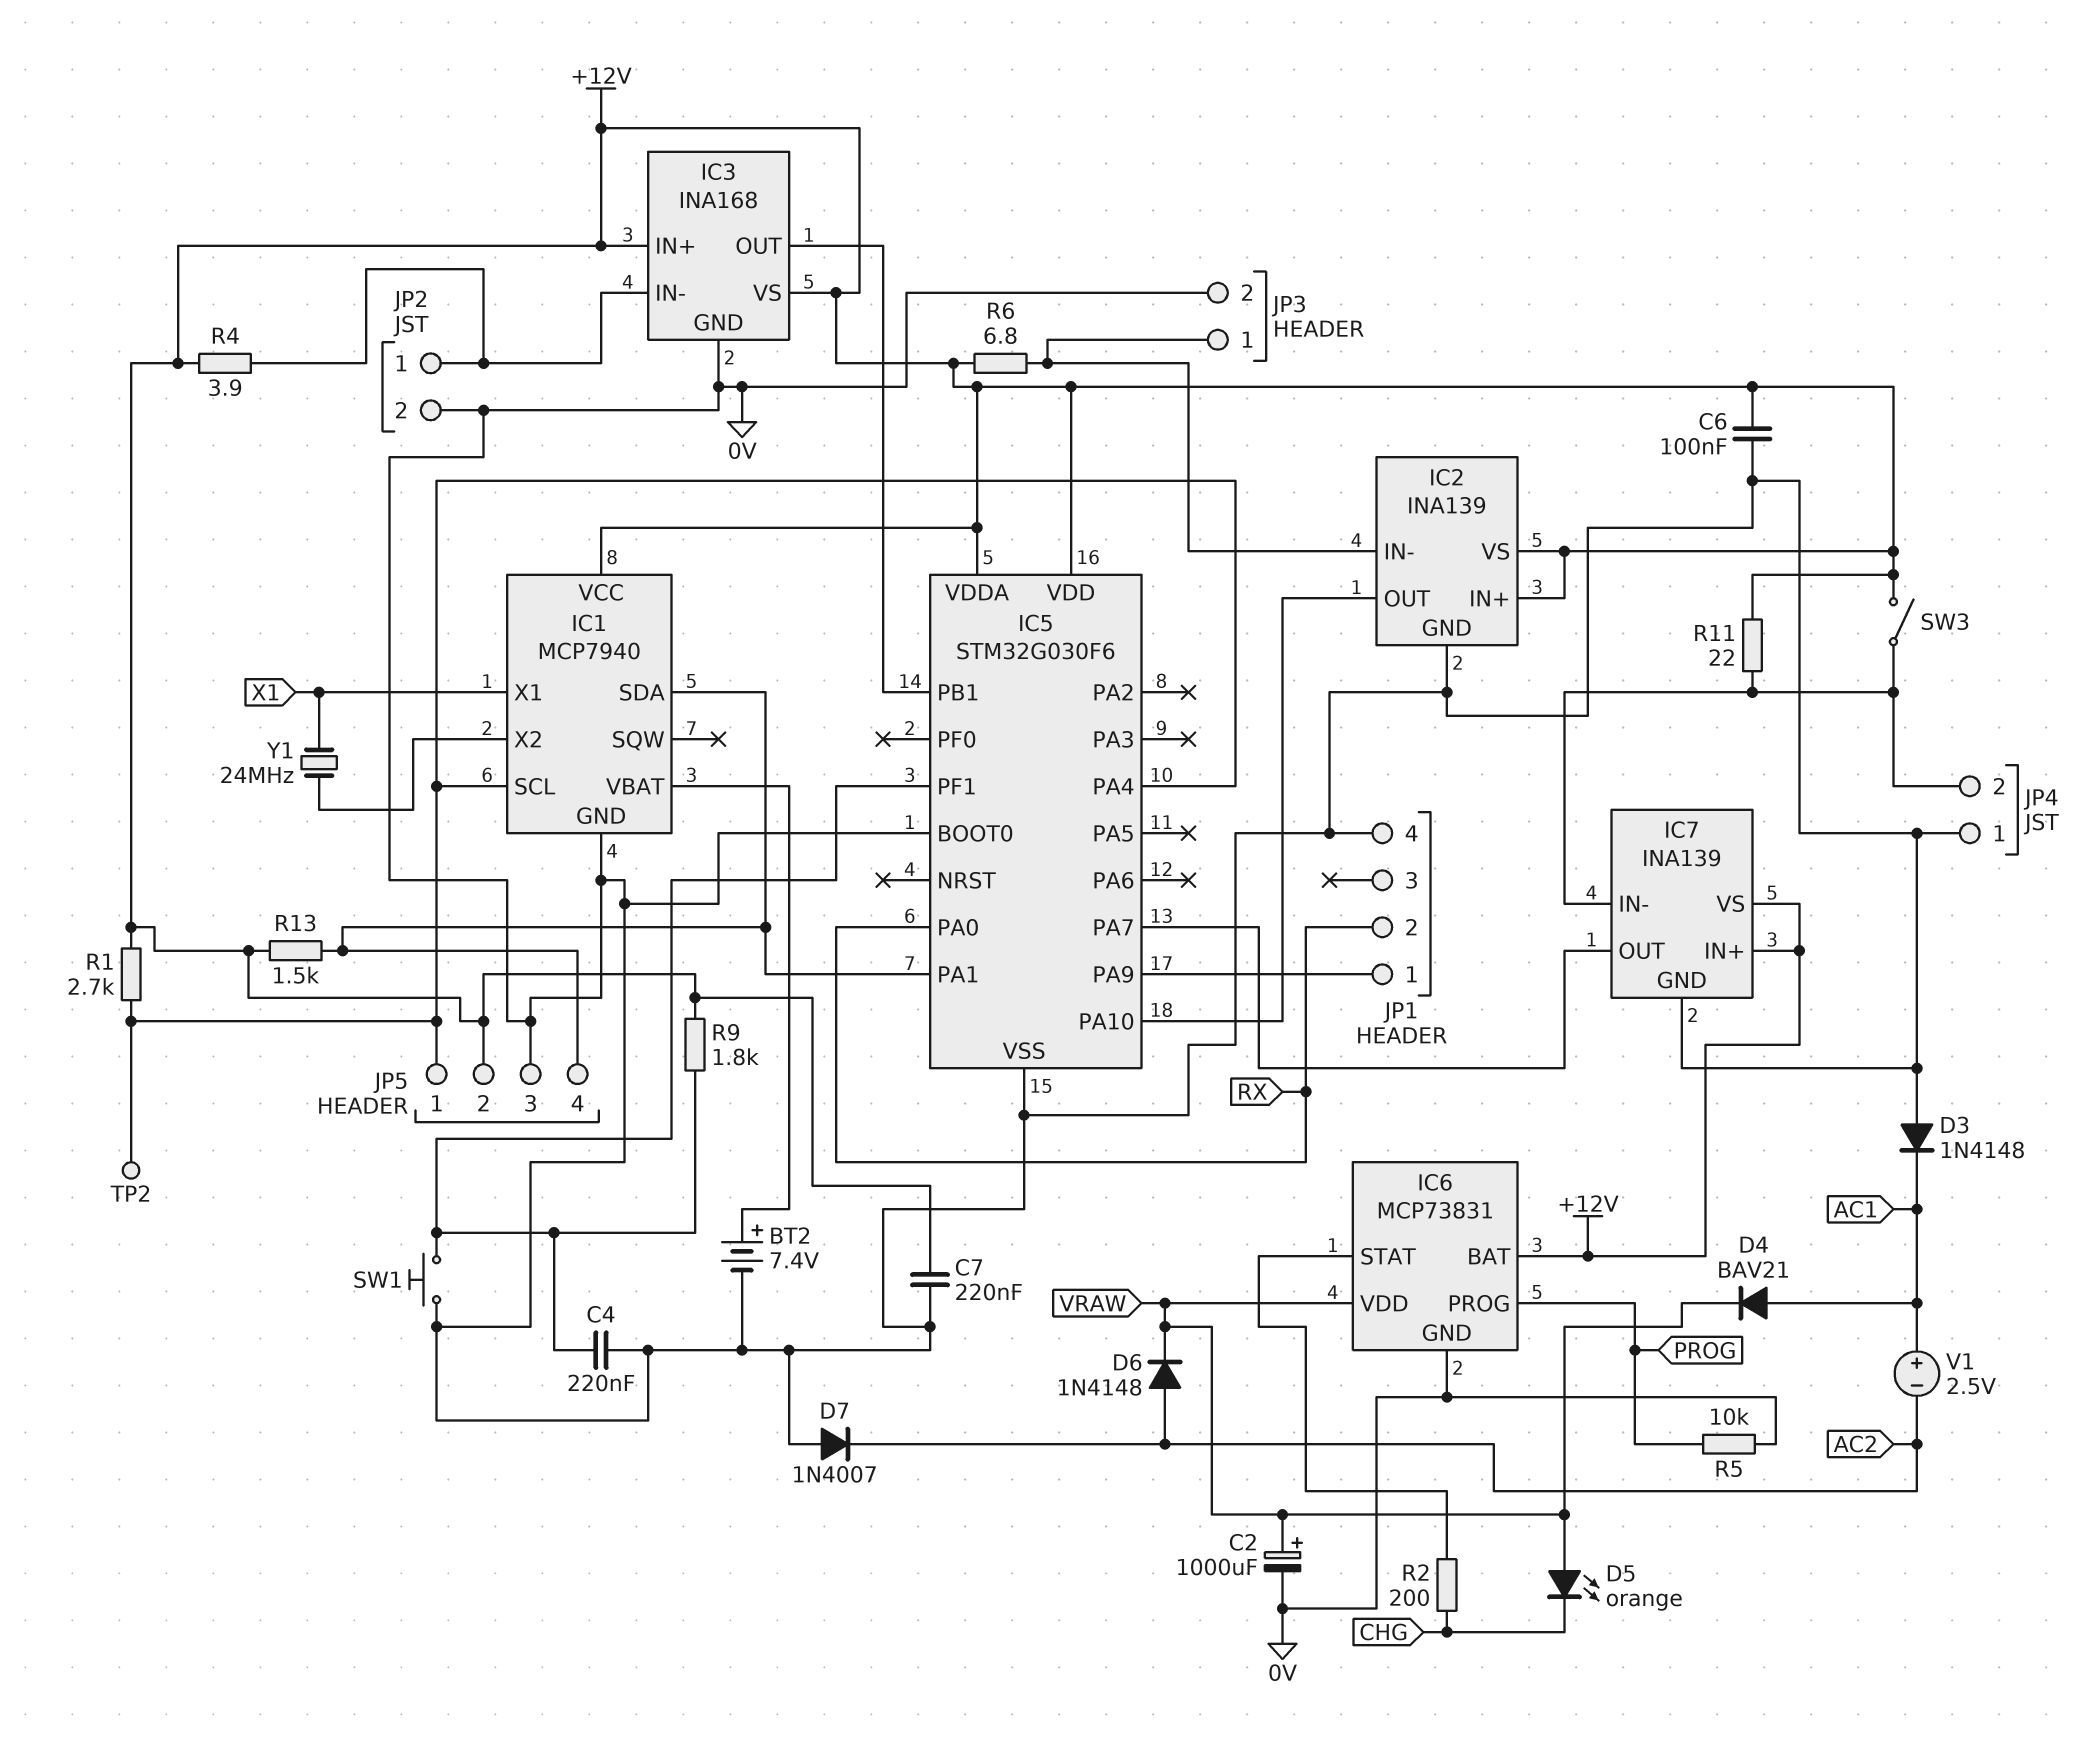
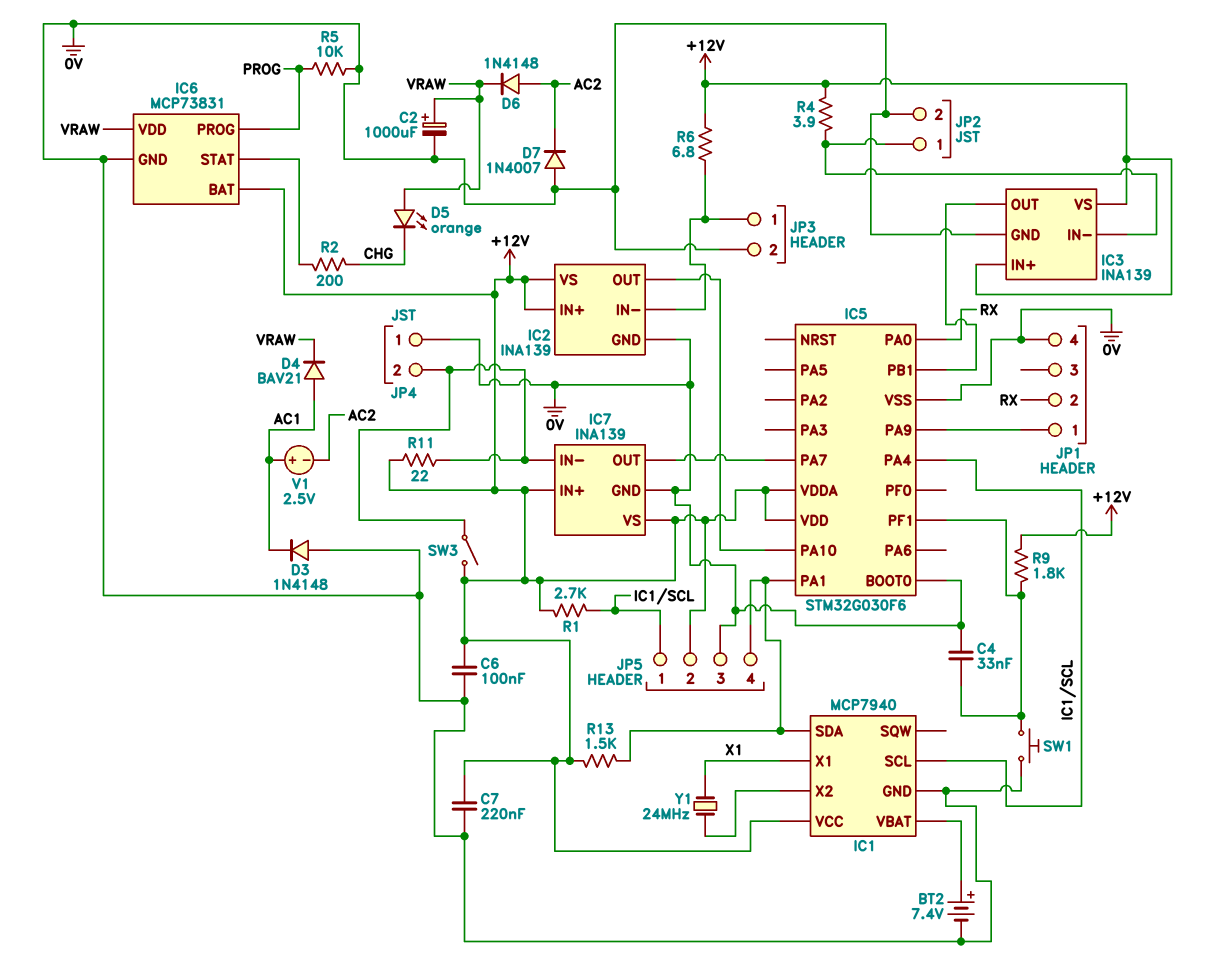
C4: 220nF (0V, IC5/PF1) -> 33nF (0V, IC5/PF1)
IC3: INA168 -> INA139
TP2: test point (IC1/SCL) -> none

